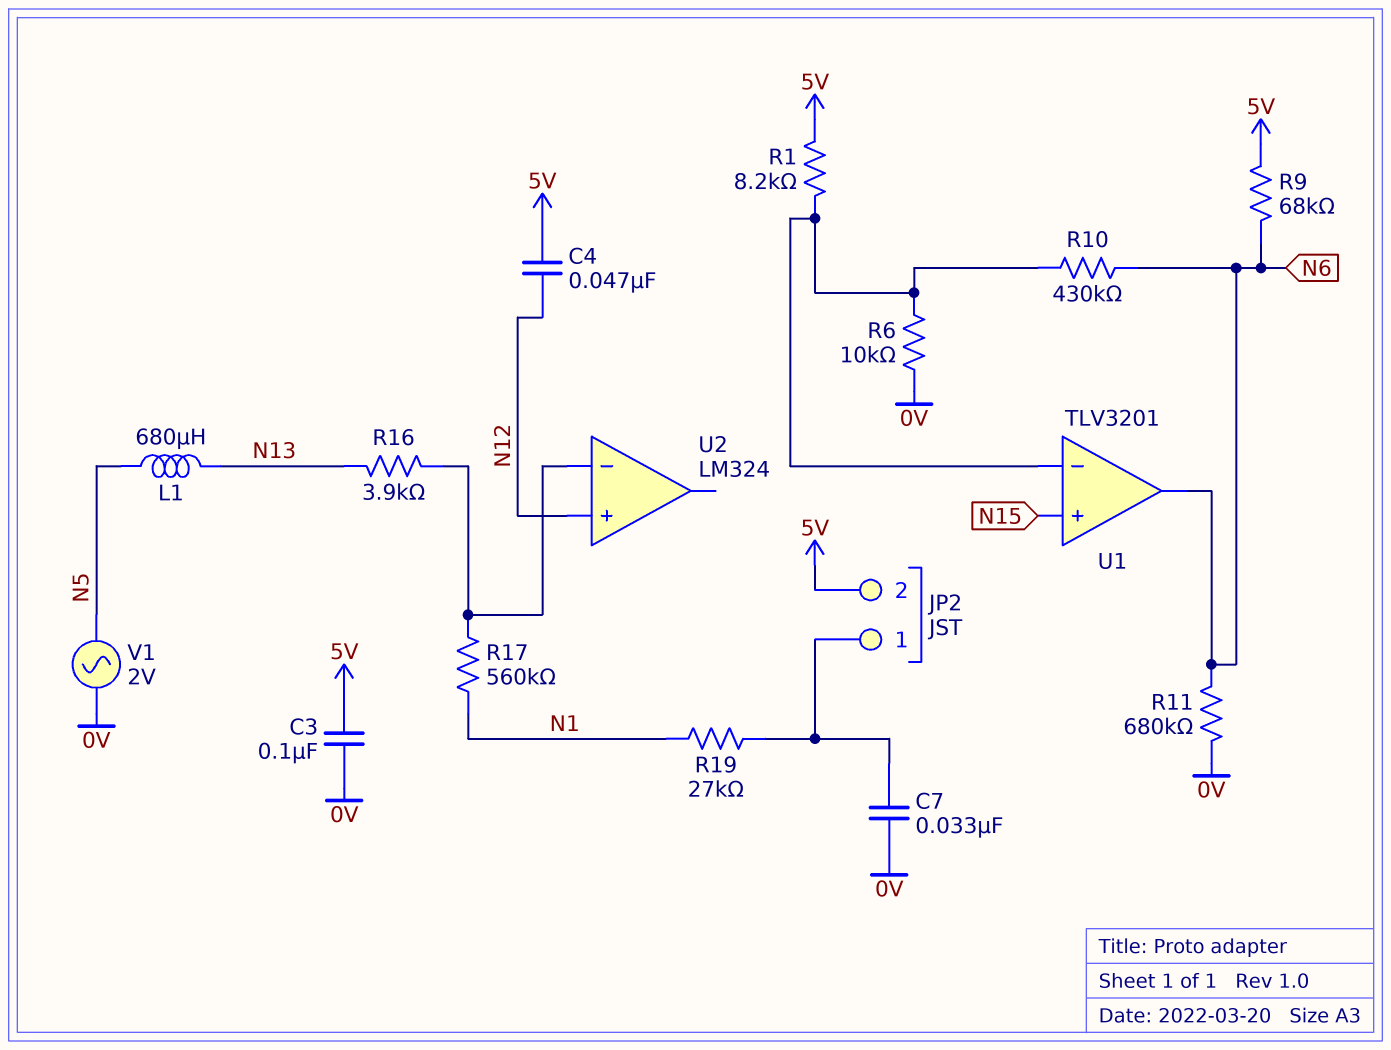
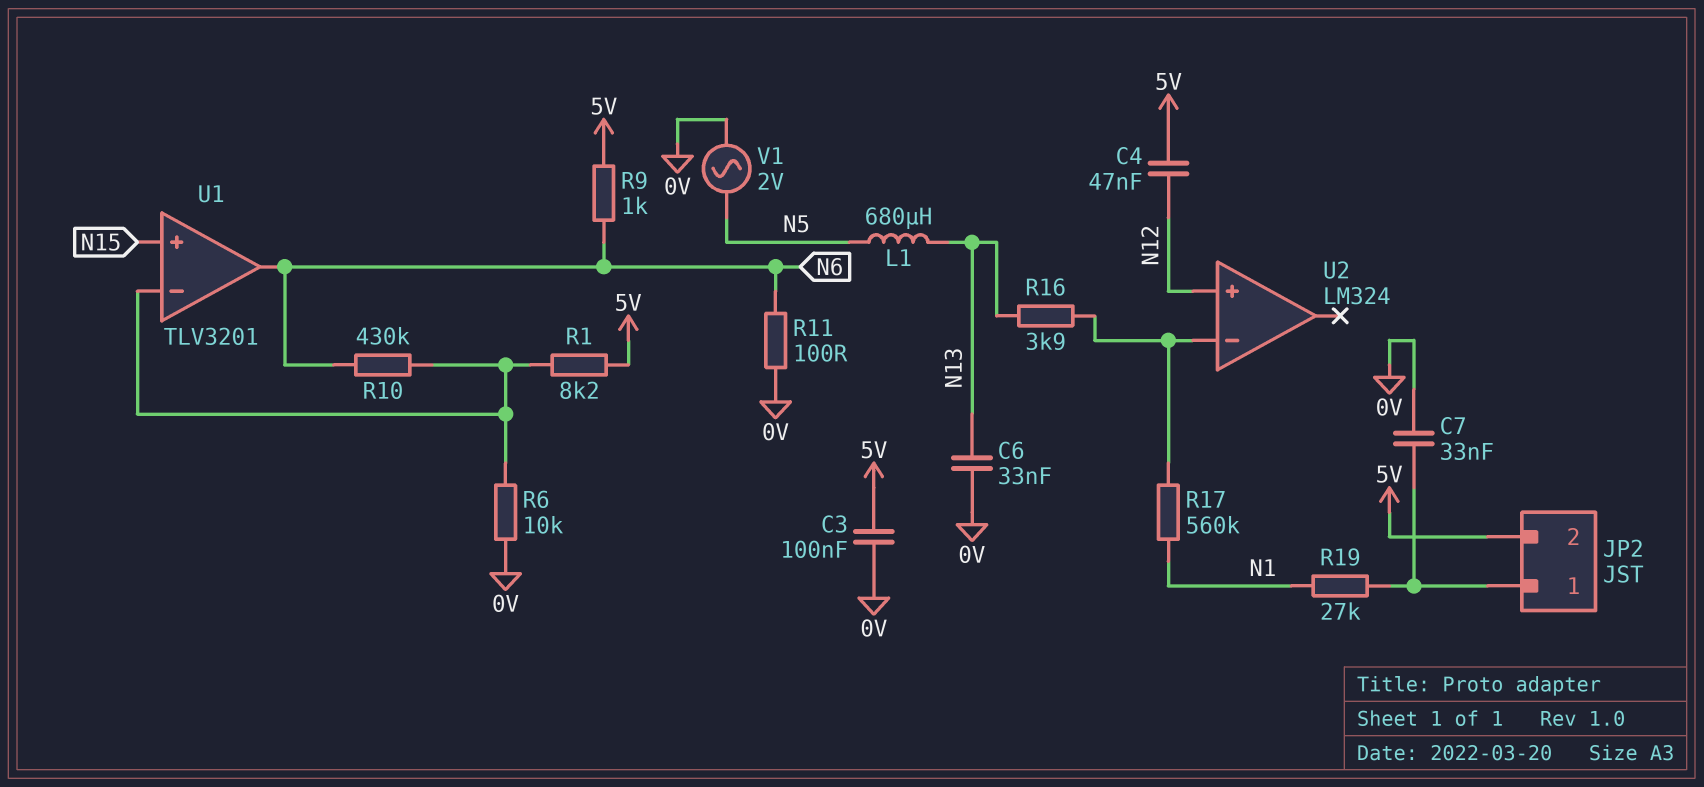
C6: none -> 33nF (0V, N13)
R9: 68k (5V, N6) -> 1k (5V, N6)
R11: 680k (0V, N6) -> 100 (0V, N6)

